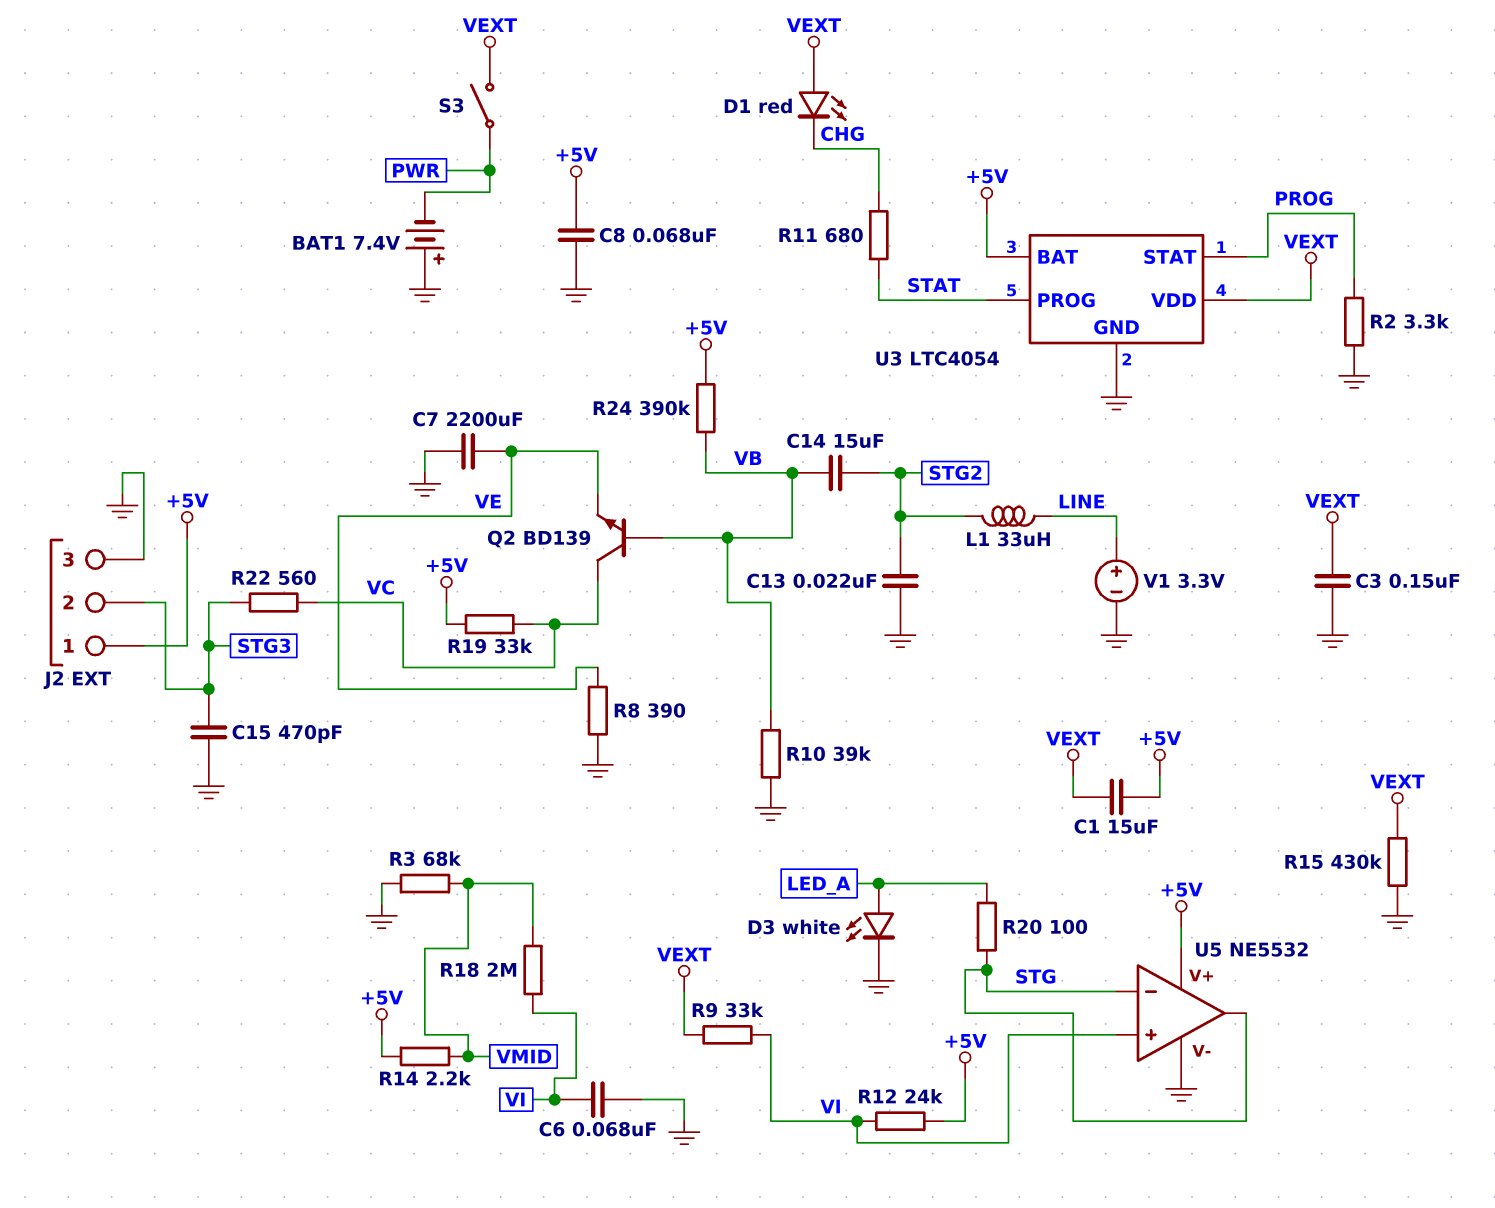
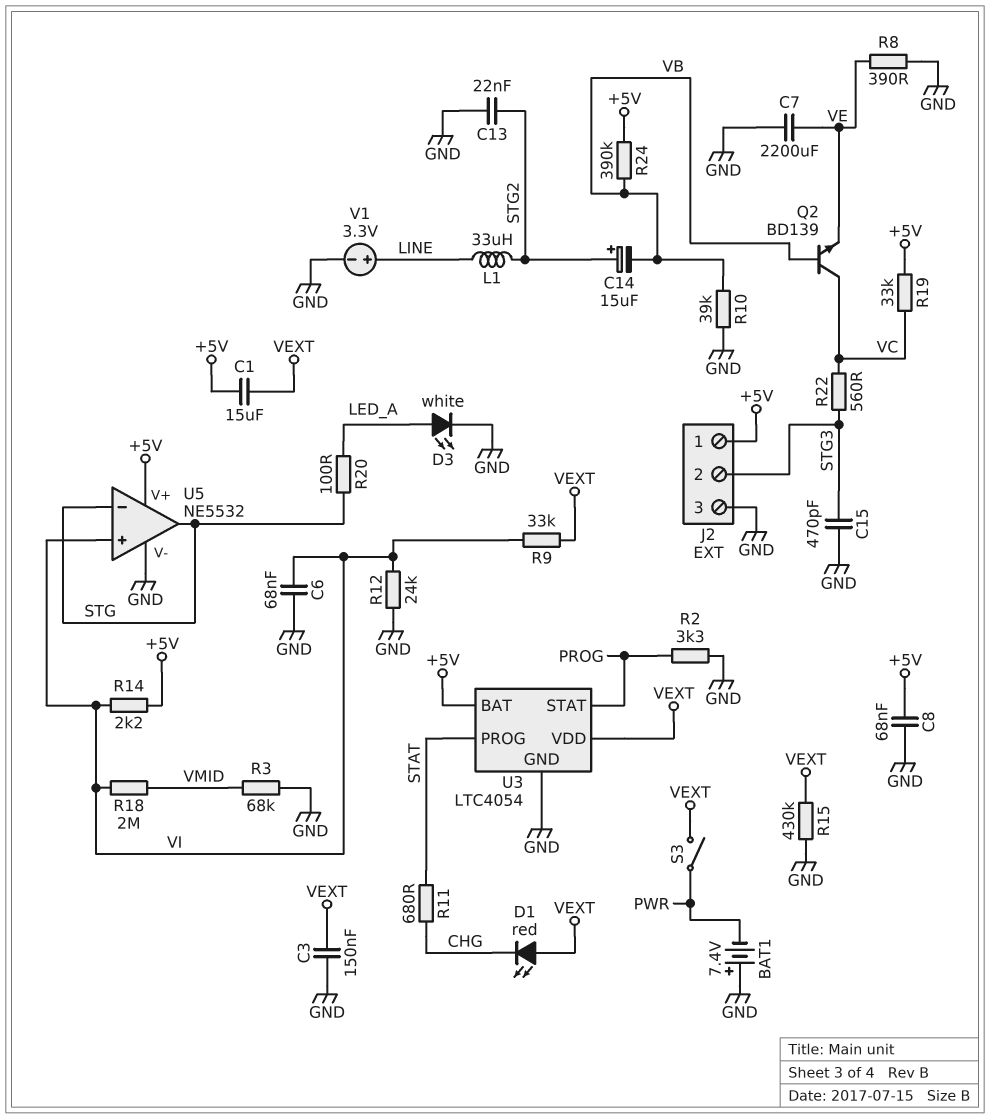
C14: 15uF (STG2, VB) -> 15uF (plus STG2, minus VB)
R12: 24k (+5V, VI) -> 24k (GND, VI)
R14: 2.2k (+5V, VMID) -> 2.2k (+5V, VI)

